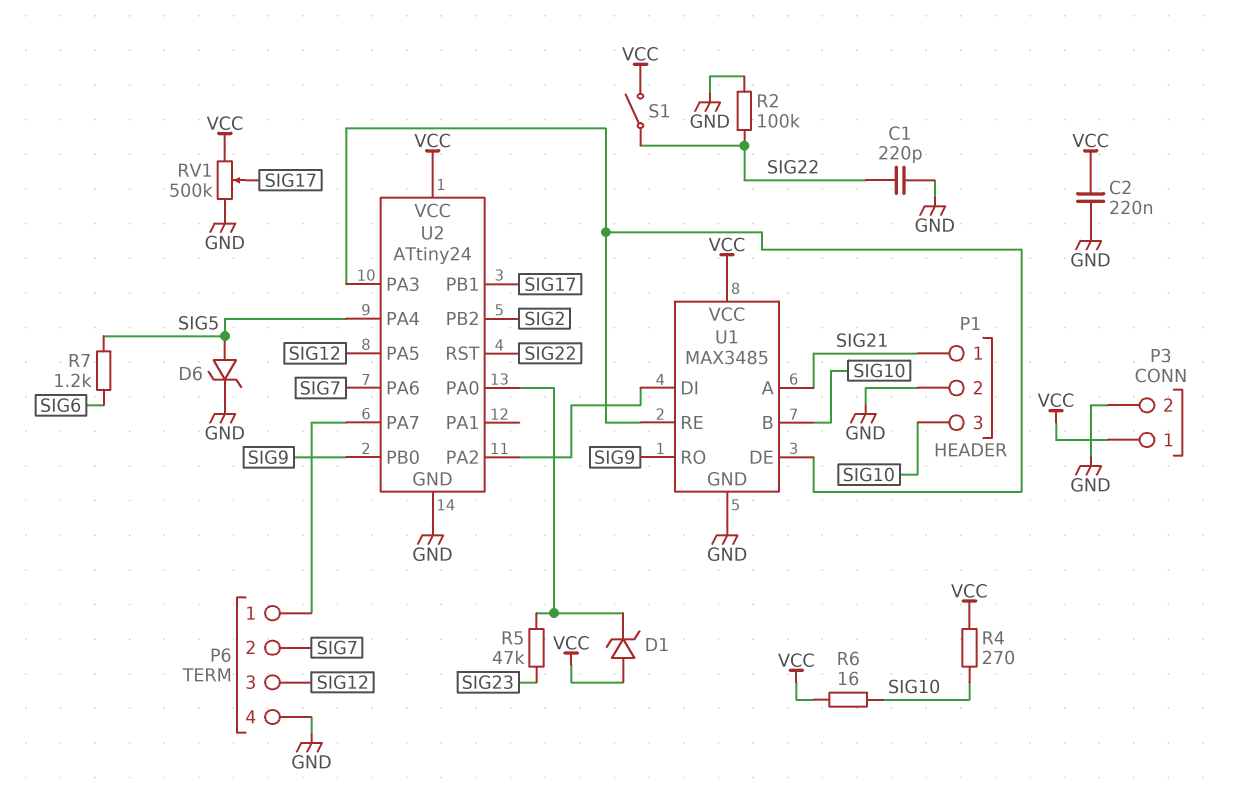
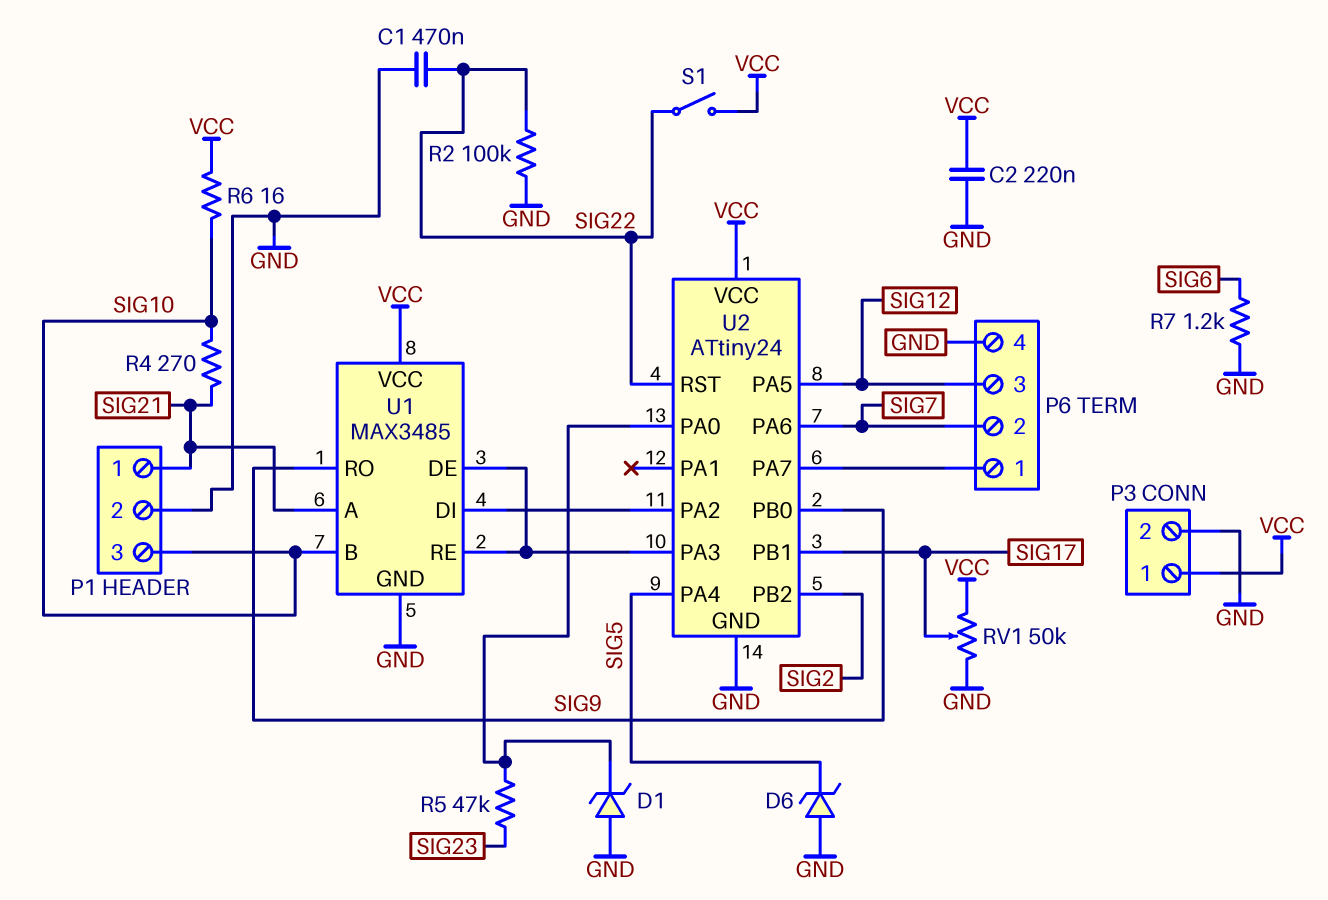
C1: 220pF (GND, SIG22) -> 470nF (GND, SIG22)
D1: zener (A VCC, K U2/PA0) -> zener (A GND, K U2/PA0)
D6: zener (A SIG5, K GND) -> zener (A GND, K SIG5)
R4: 270 (SIG10, VCC) -> 270 (SIG10, SIG21)
R7: 1.2k (SIG5, SIG6) -> 1.2k (GND, SIG6)
RV1: 500k (GND, VCC, wiper SIG17) -> 50k (GND, VCC, wiper SIG17)

